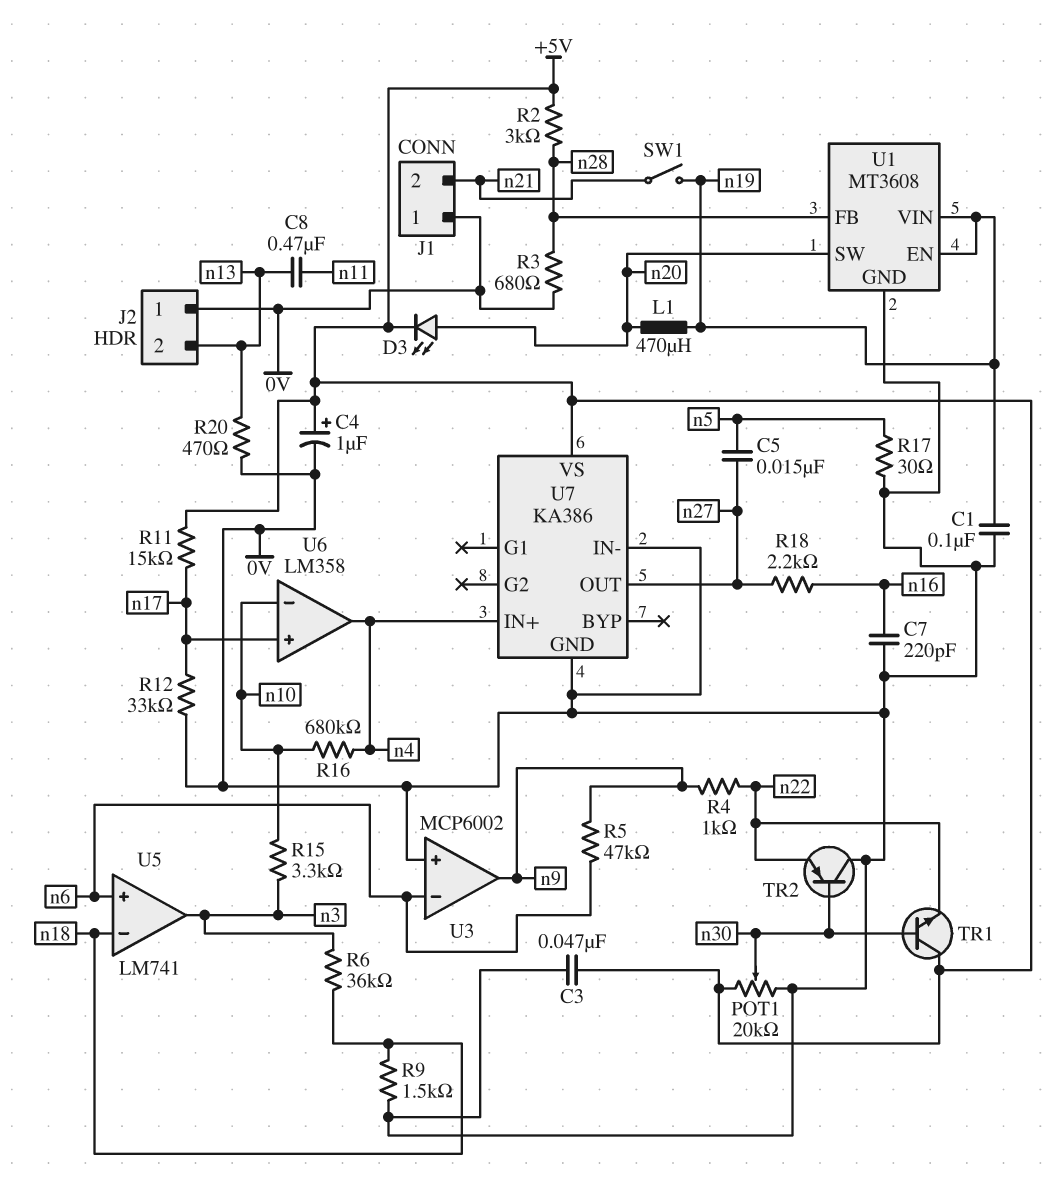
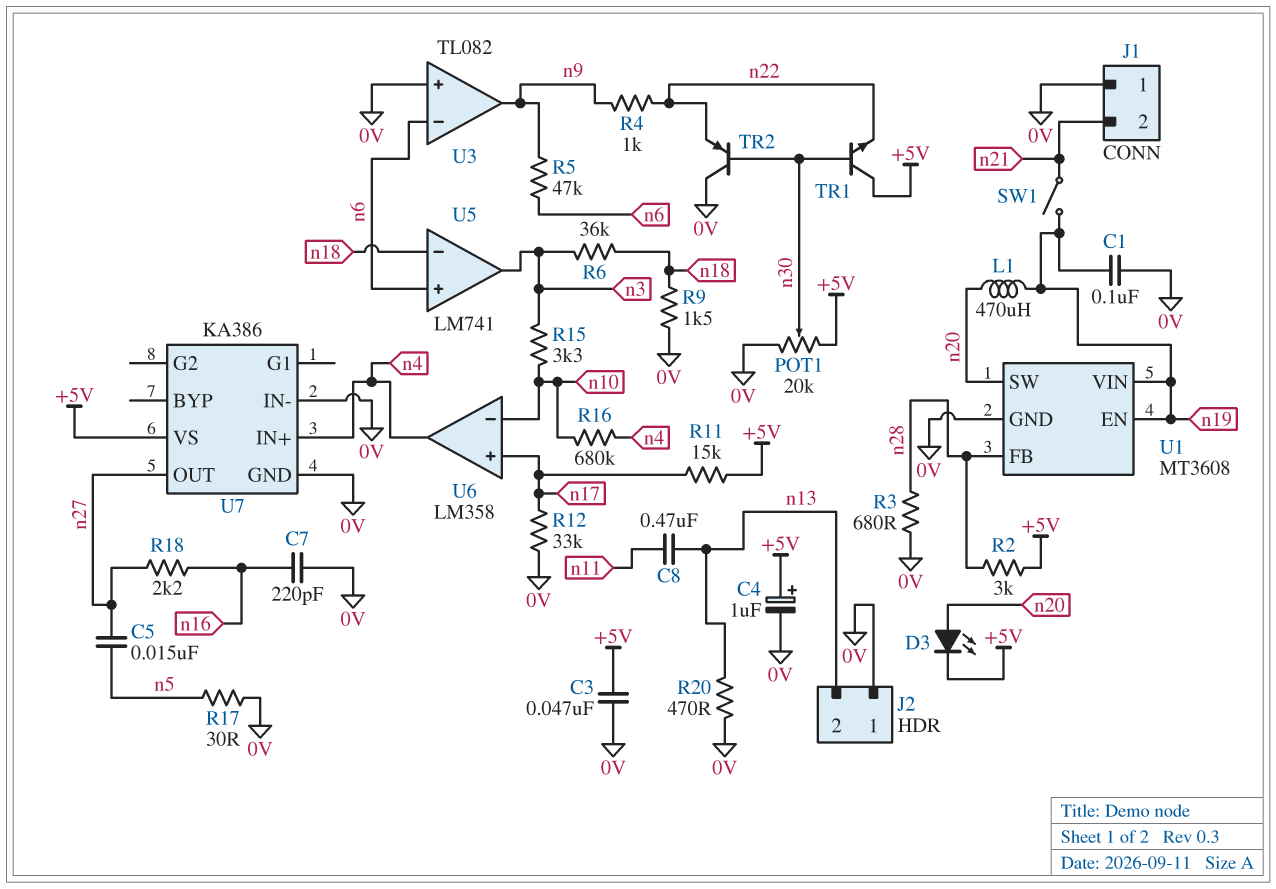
U3: MCP6002 -> TL082

